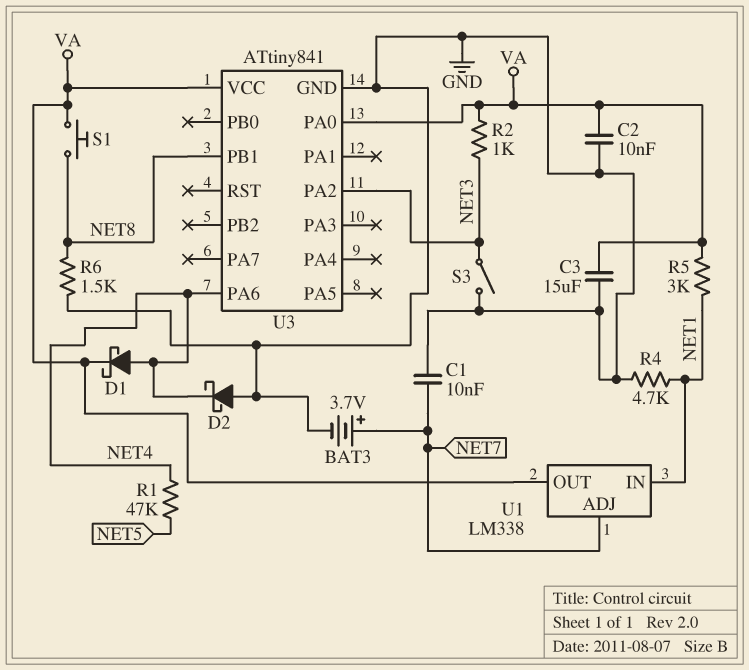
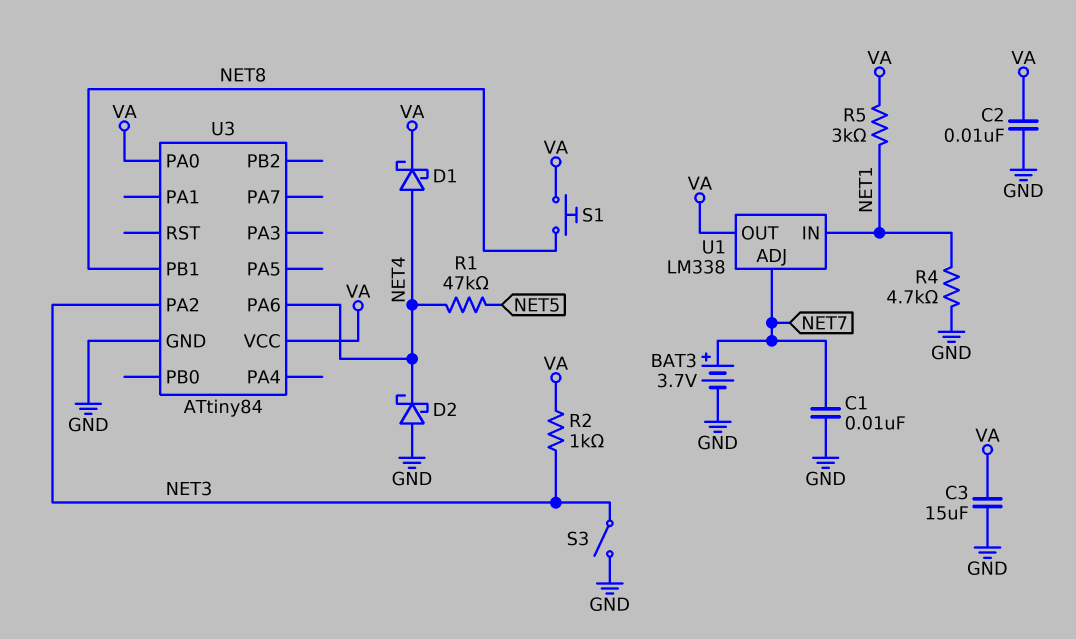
R6: 1.5k (GND, NET8) -> none
U3: ATtiny841 -> ATtiny84

